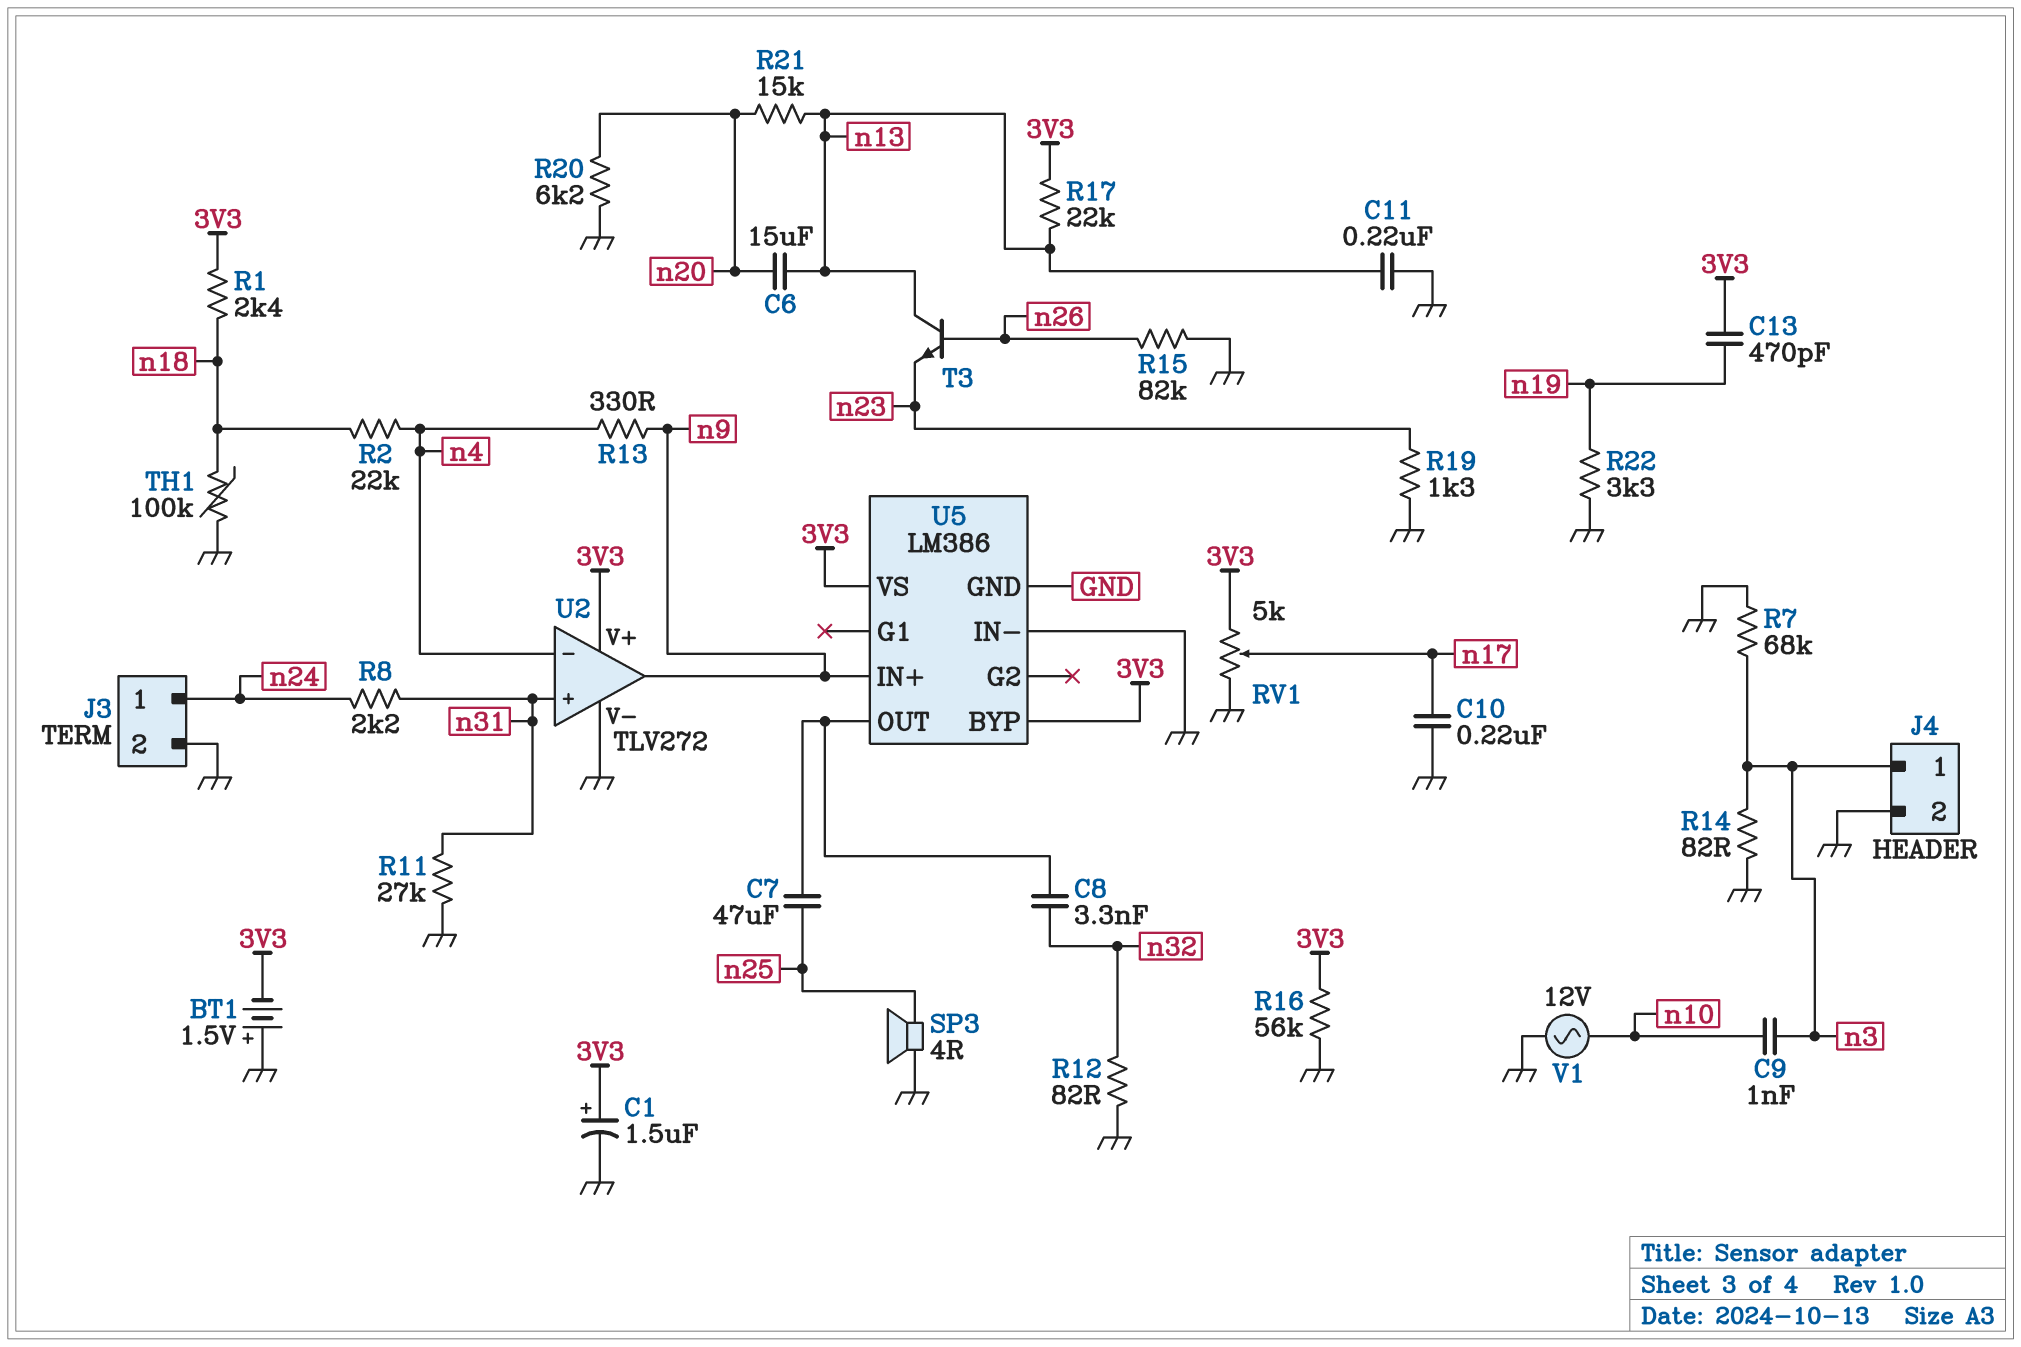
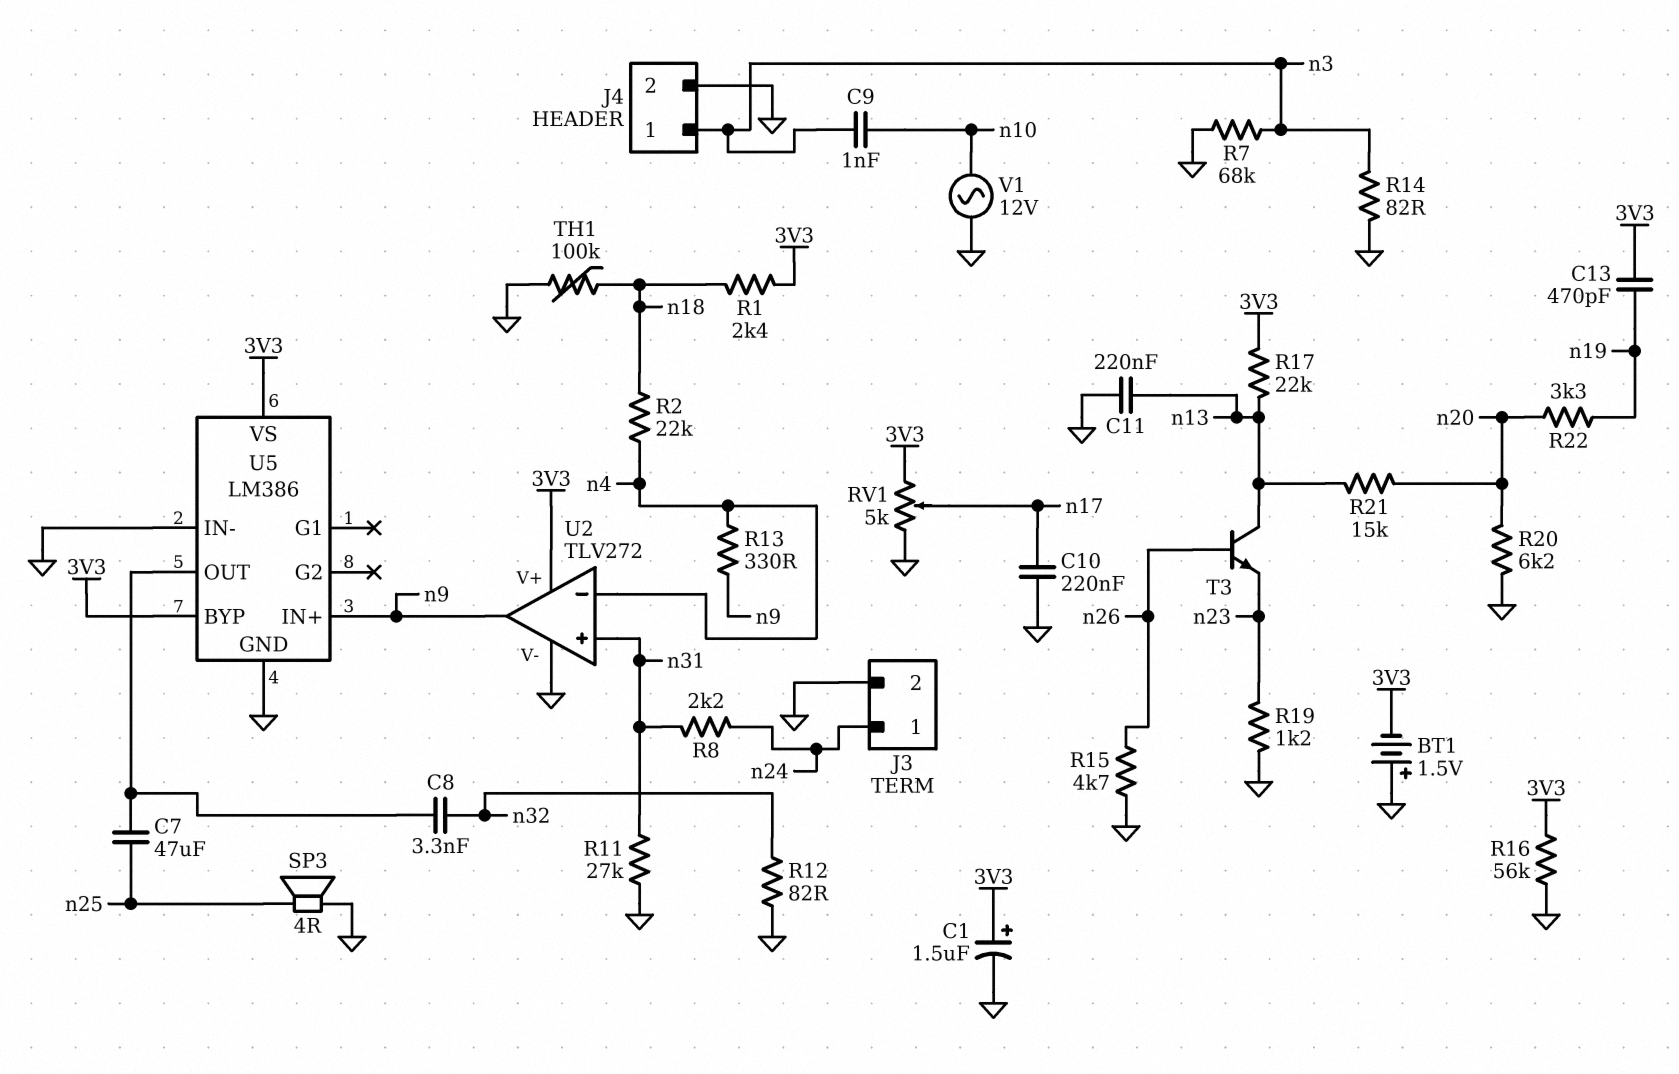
C6: 15uF (n13, n20) -> none
R15: 82k (GND, n26) -> 4.7k (GND, n26)
R19: 1.3k (GND, n23) -> 1.2k (GND, n23)
R22: 3.3k (GND, n19) -> 3.3k (n19, n20)

